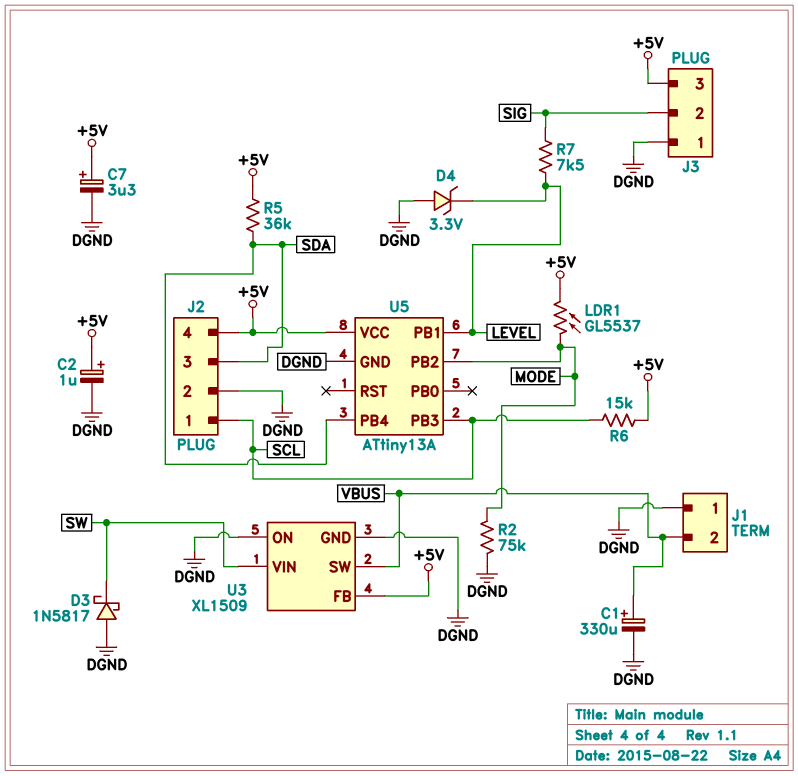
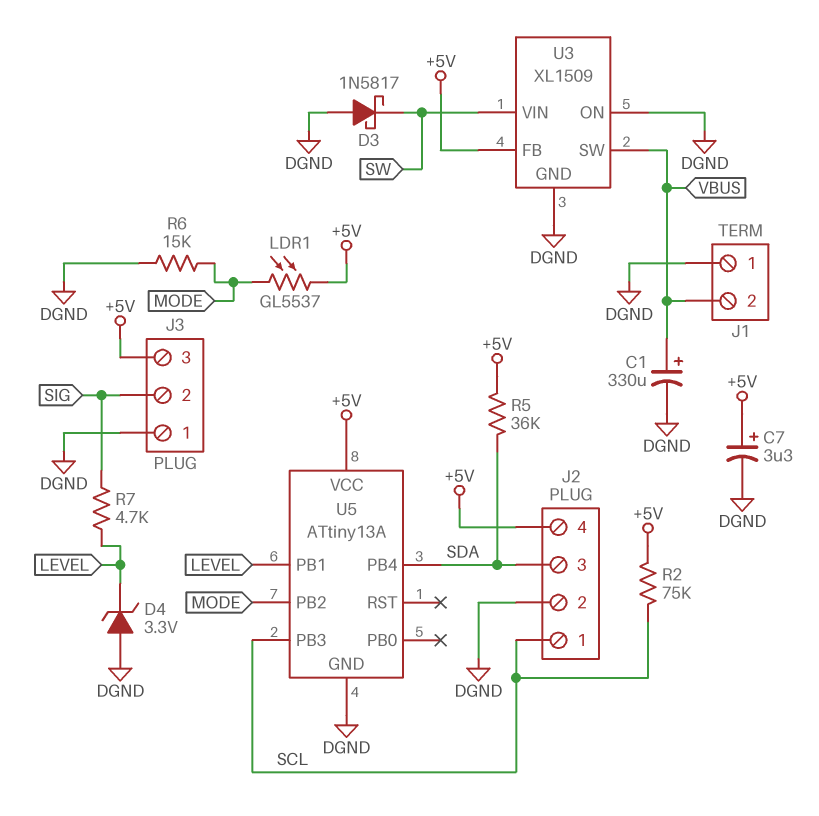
C2: 1uF (plus +5V, minus DGND) -> none
R2: 75k (DGND, MODE) -> 75k (+5V, SCL)
R6: 15k (+5V, SCL) -> 15k (DGND, MODE)
R7: 7.5k (LEVEL, SIG) -> 4.7k (LEVEL, SIG)

